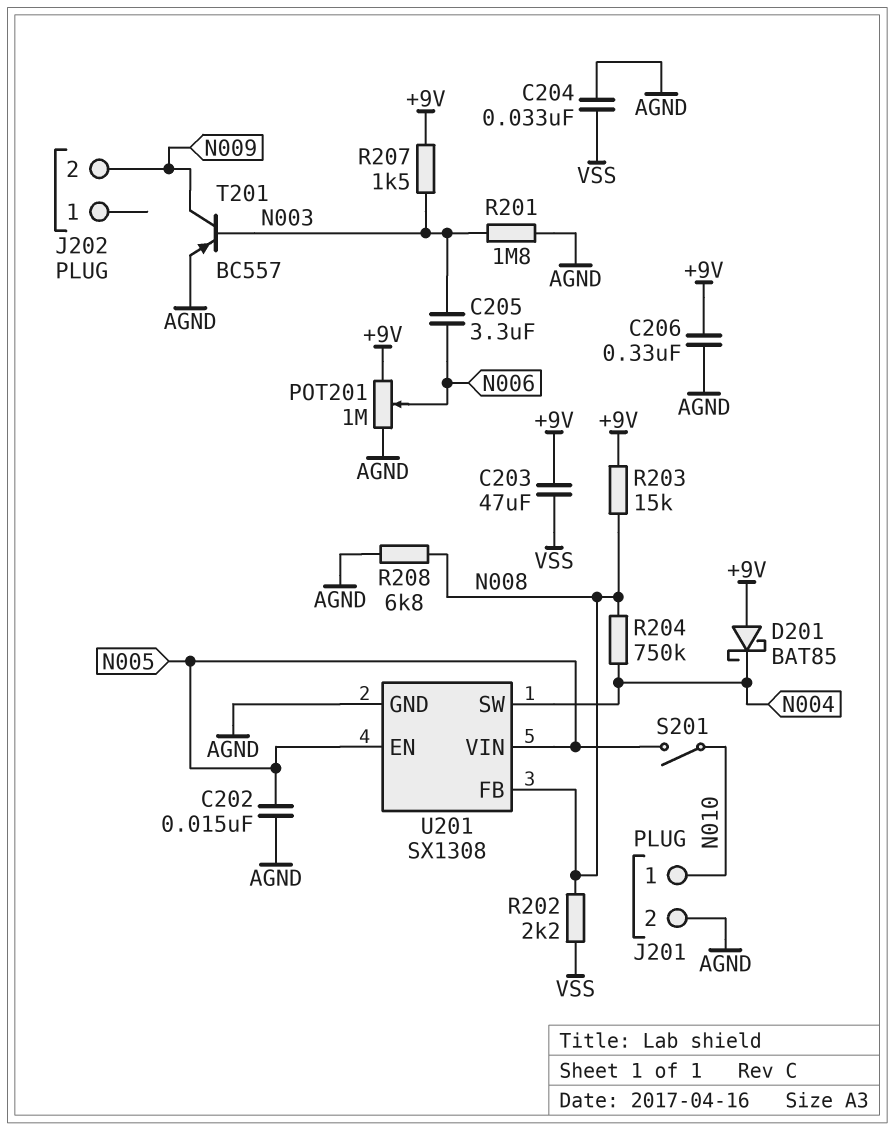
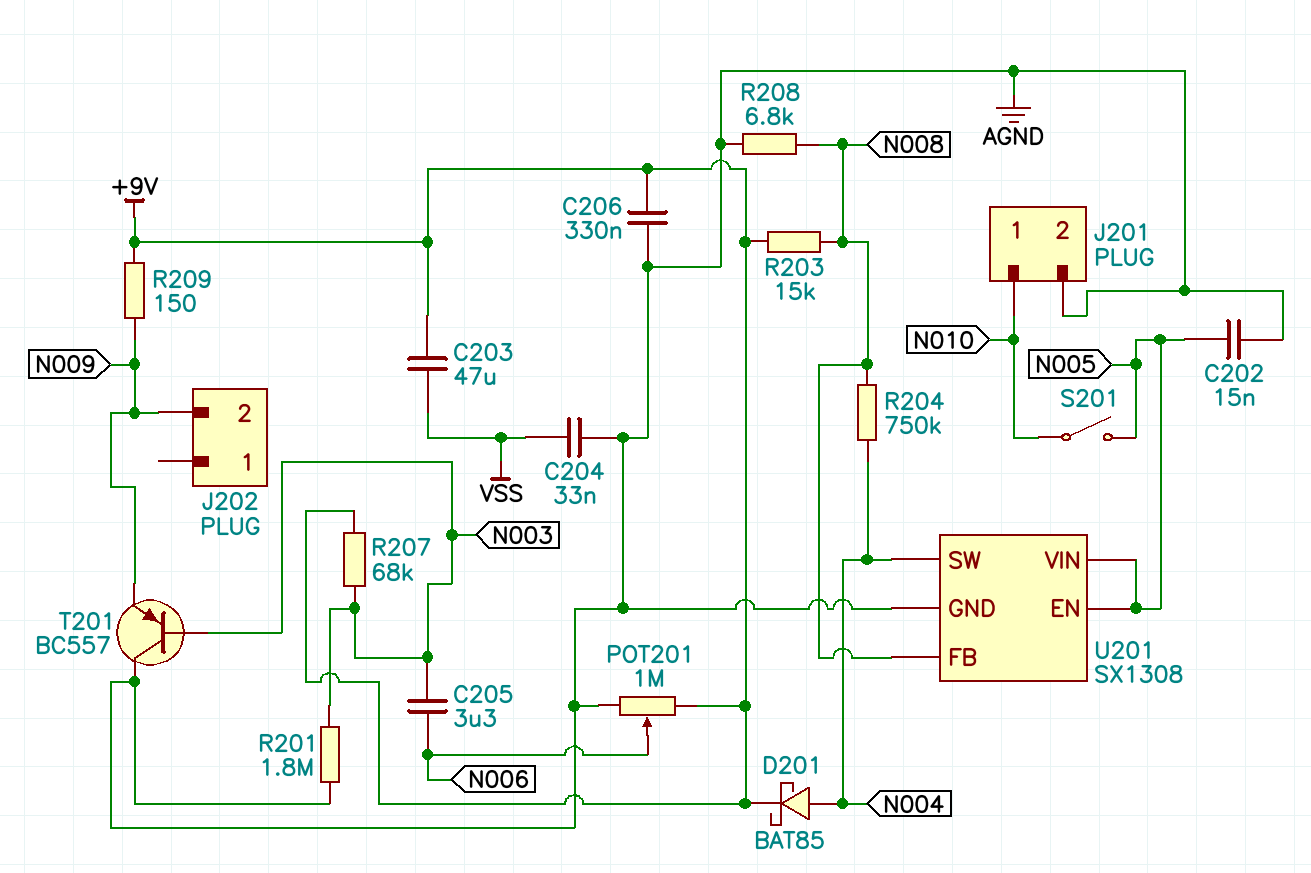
D201: schottky BAT85 (A +9V, K N004) -> schottky BAT85 (A N004, K +9V)
R202: 2.2k (N008, VSS) -> none
R207: 1.5k (+9V, N003) -> 68k (+9V, N003)
R209: none -> 150 (+9V, N009)
T201: PNP BC557 (B N003, C N009, E AGND) -> PNP BC557 (B N003, C AGND, E N009)

